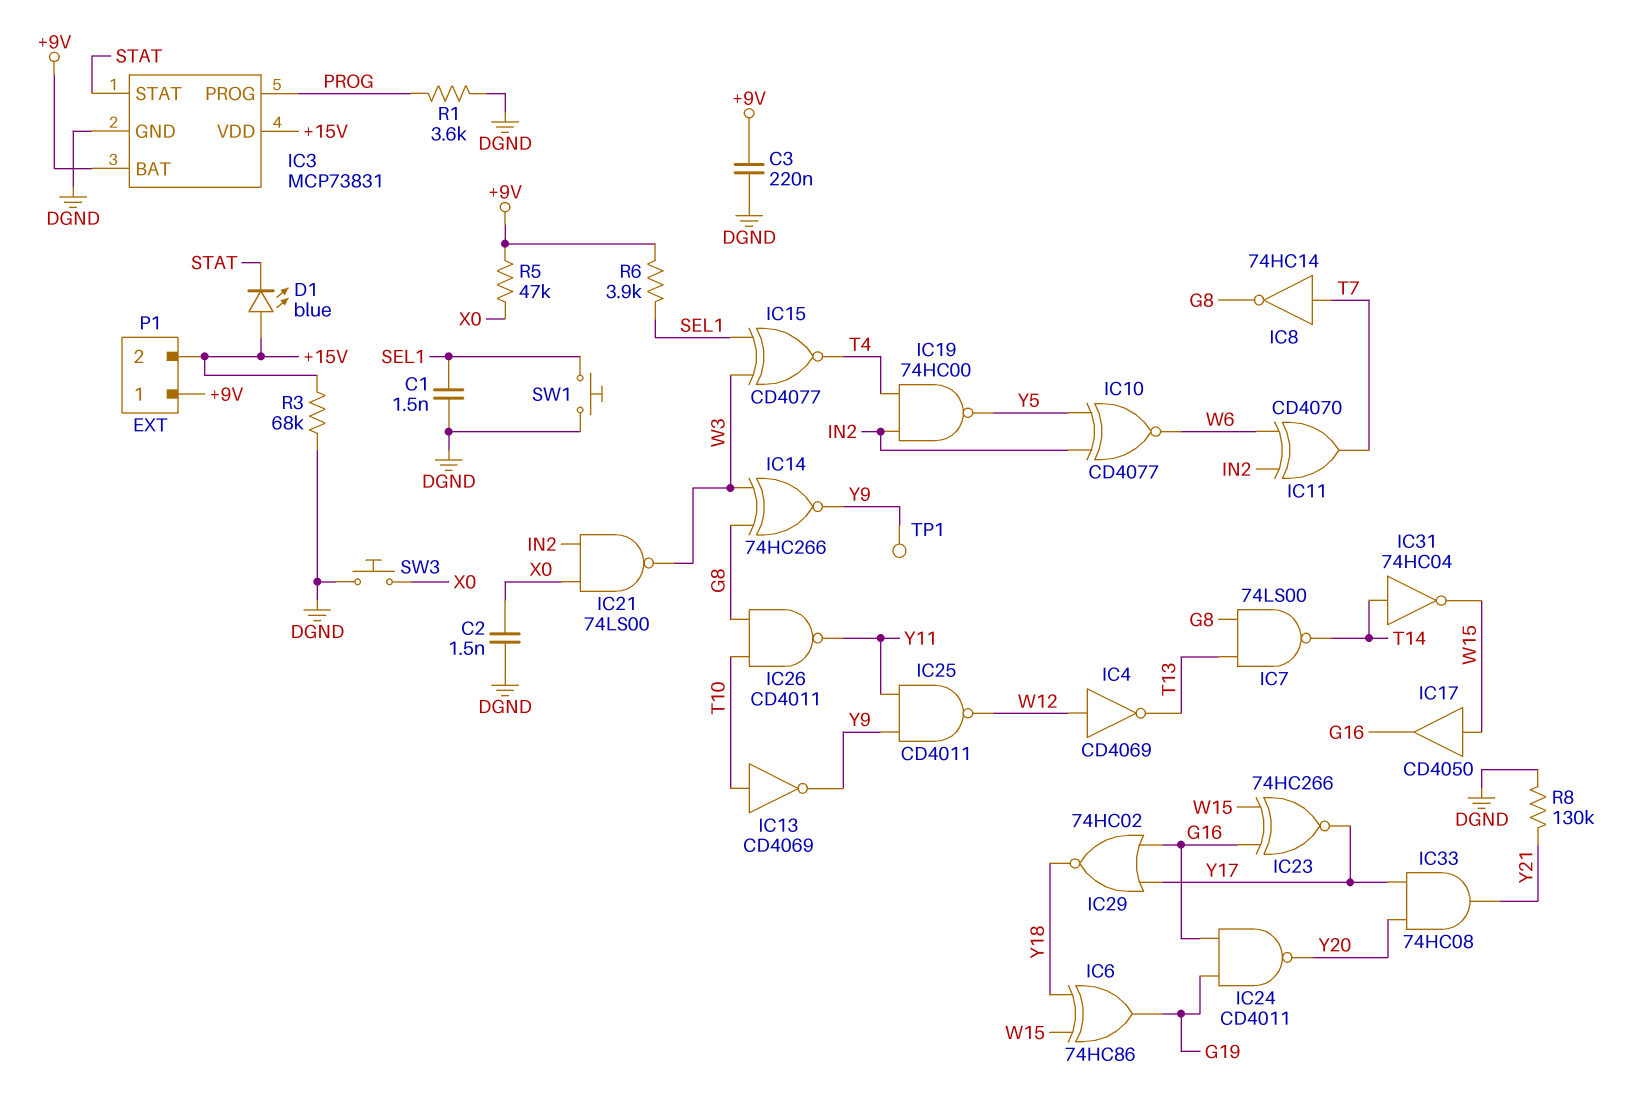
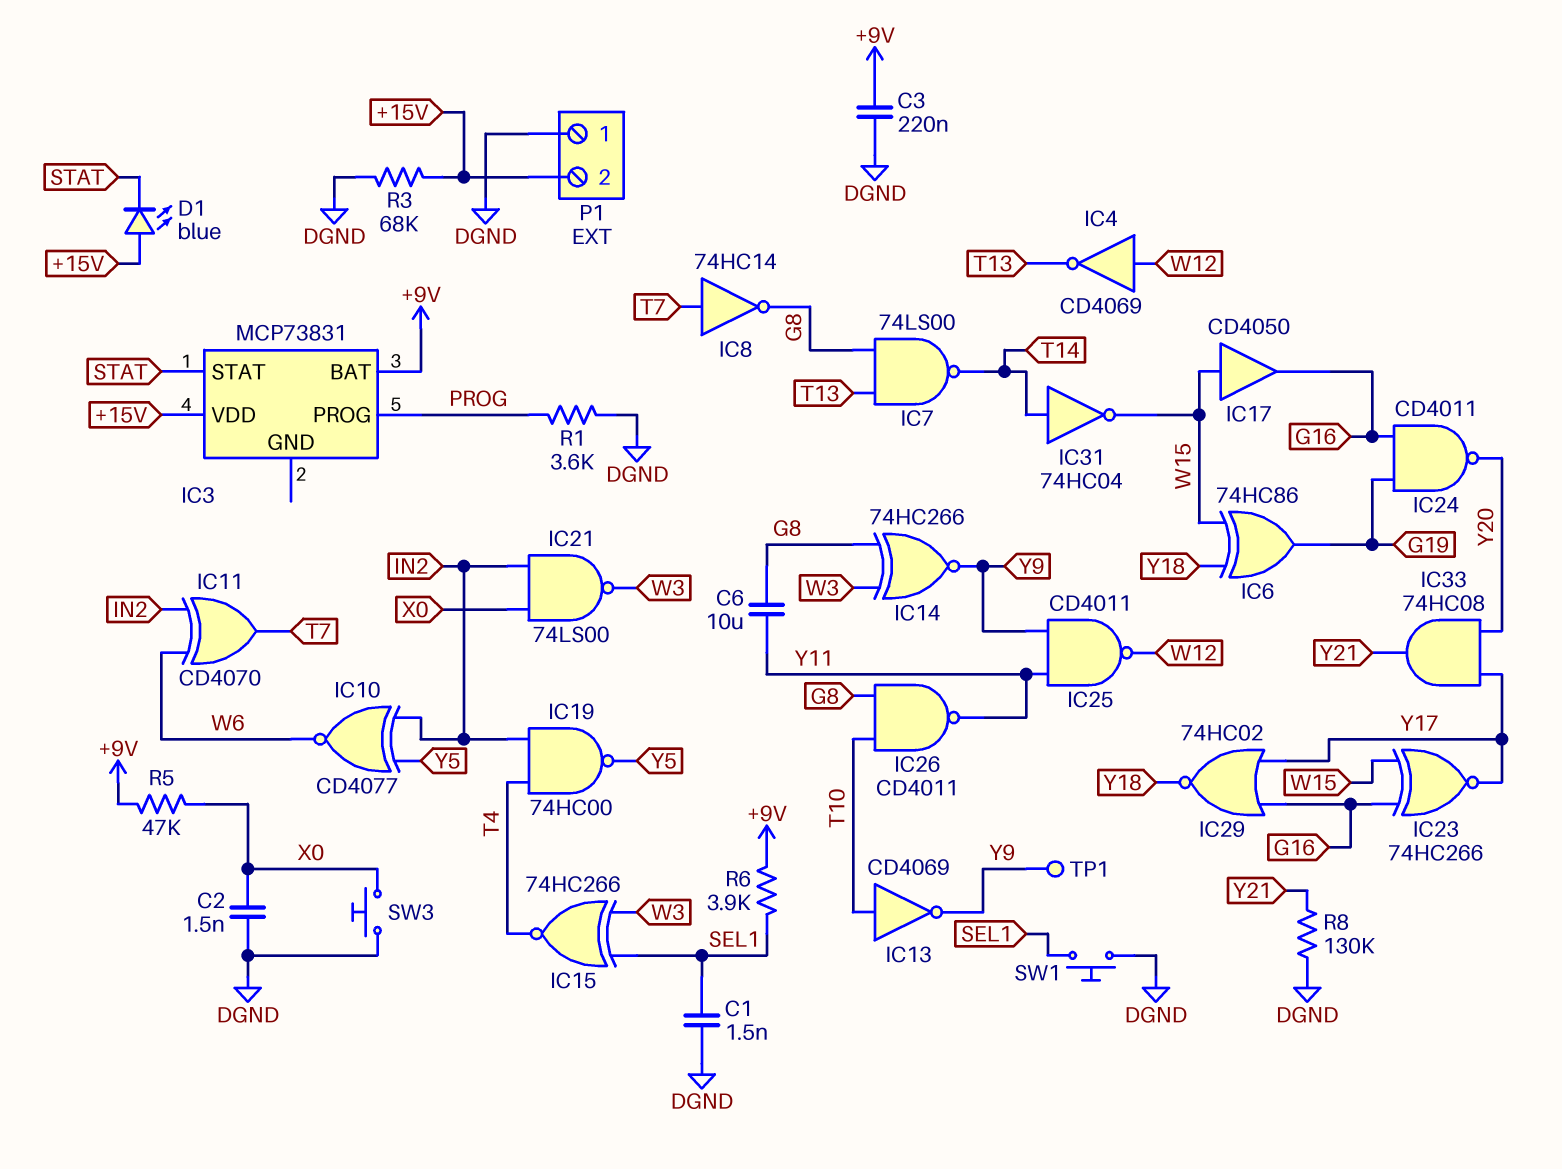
C6: none -> 10uF (G8, Y11)
IC3 pin GND: DGND -> none
IC15: XNOR CD4077 (in SEL1, in W3, out T4) -> XNOR 74HC266 (in SEL1, in W3, out T4)
P1 pin 1: +9V -> DGND

